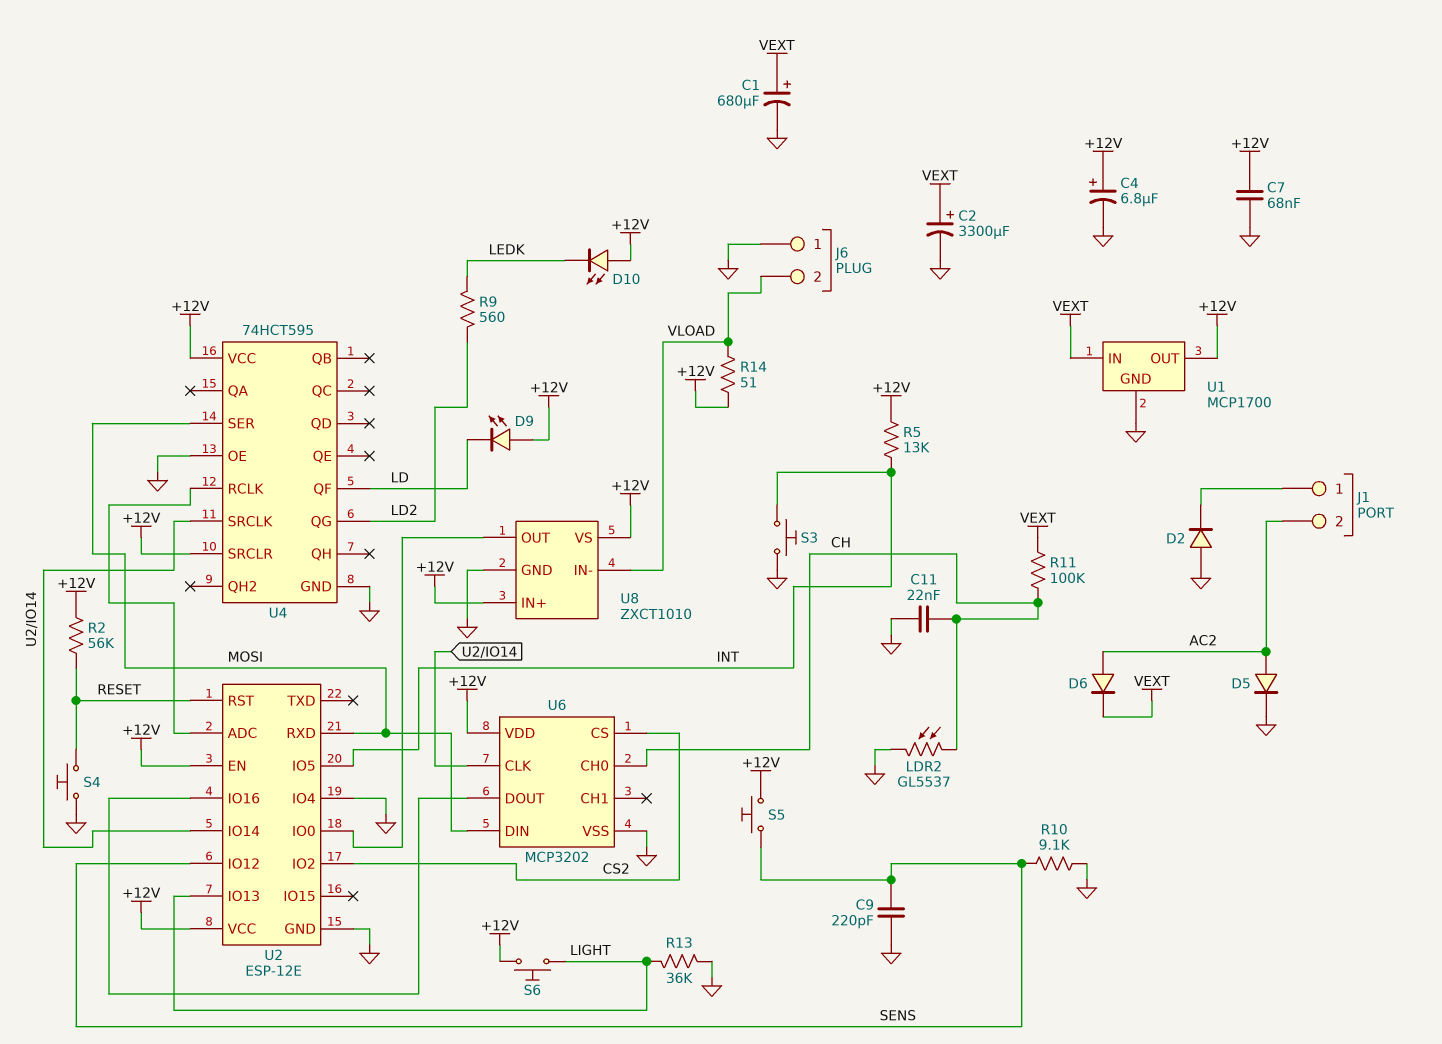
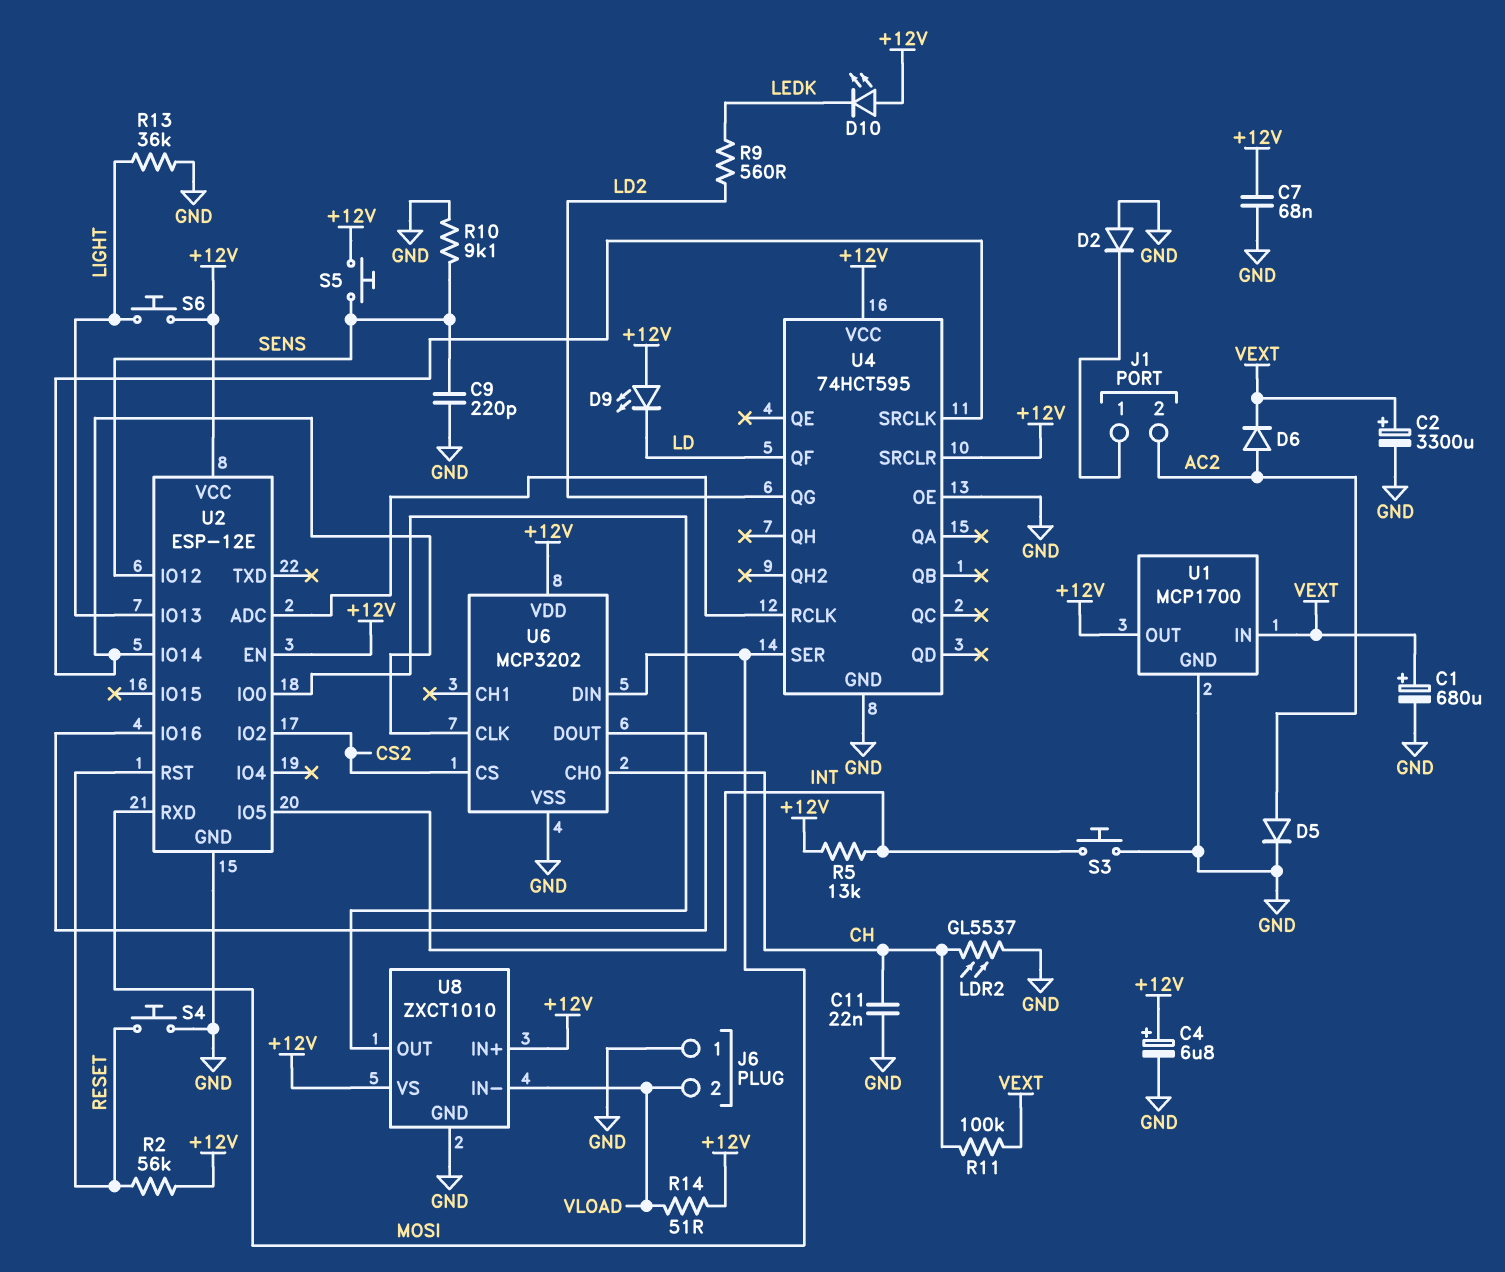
U2 pin IO4: GND -> none

